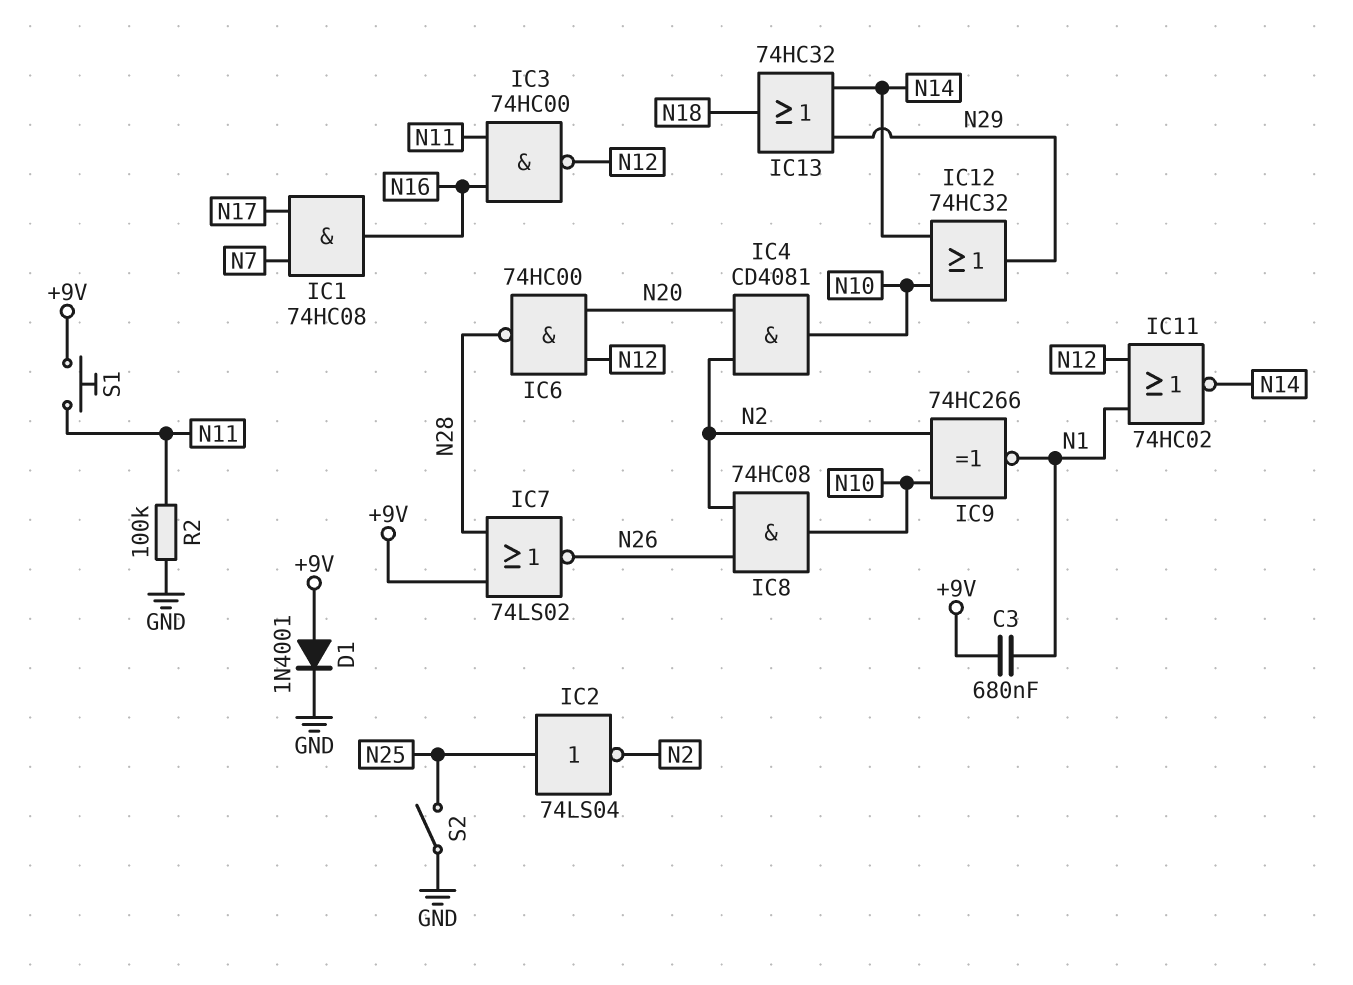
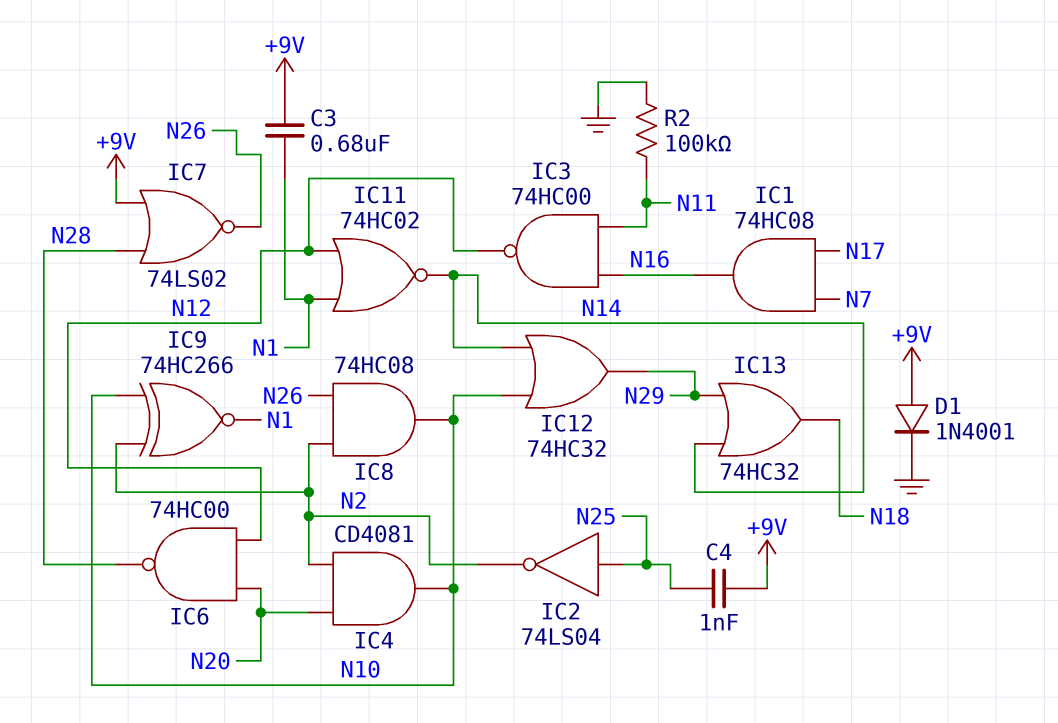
C4: none -> 1nF (+9V, N25)
S1: button (+9V, N11) -> none
S2: switch (GND, N25) -> none

